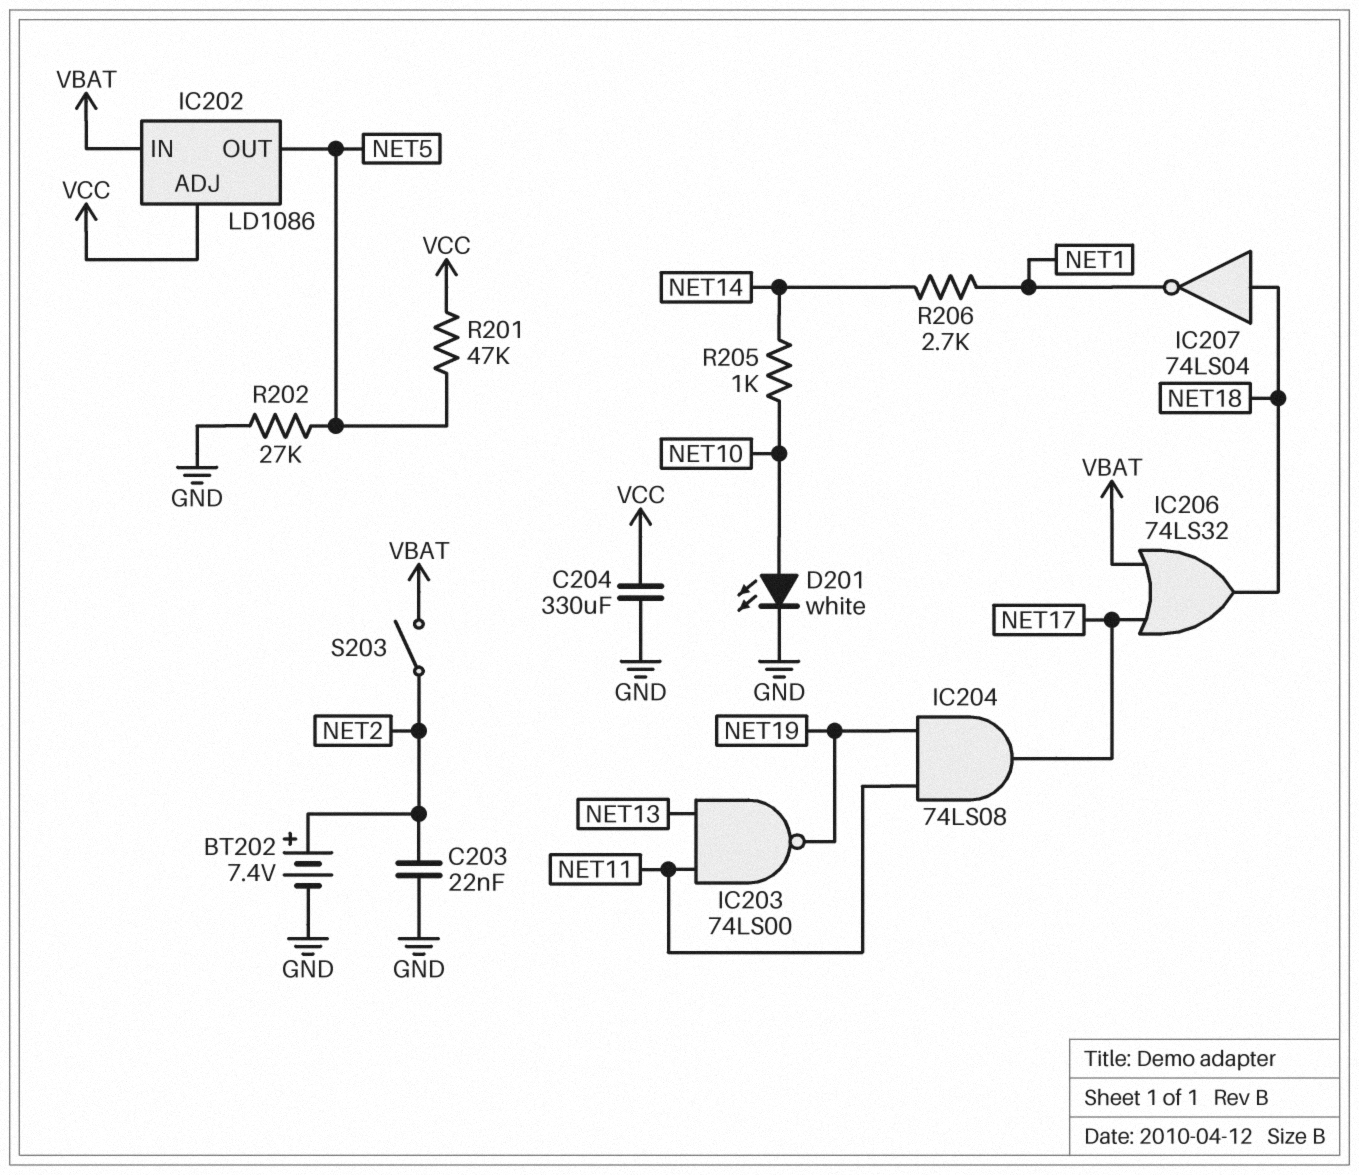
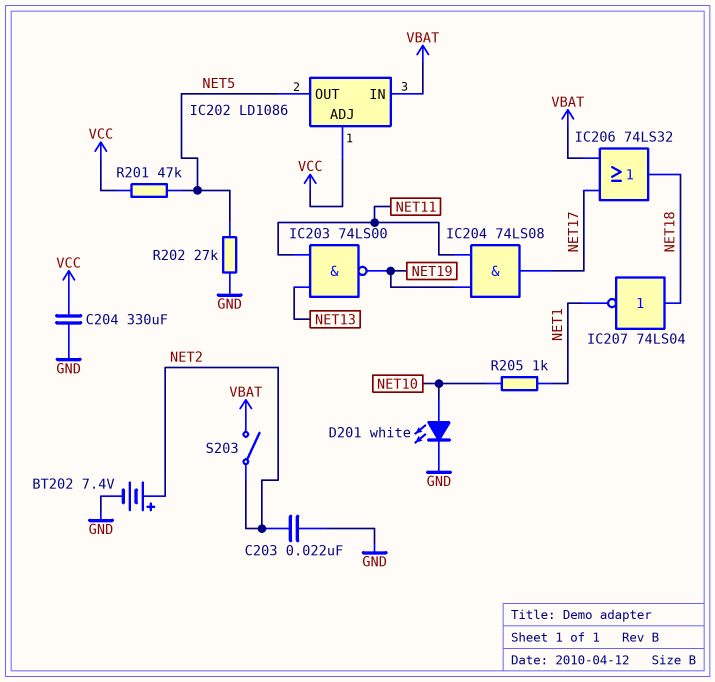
R205: 1k (NET10, NET14) -> 1k (NET1, NET10)
R206: 2.7k (NET1, NET14) -> none

